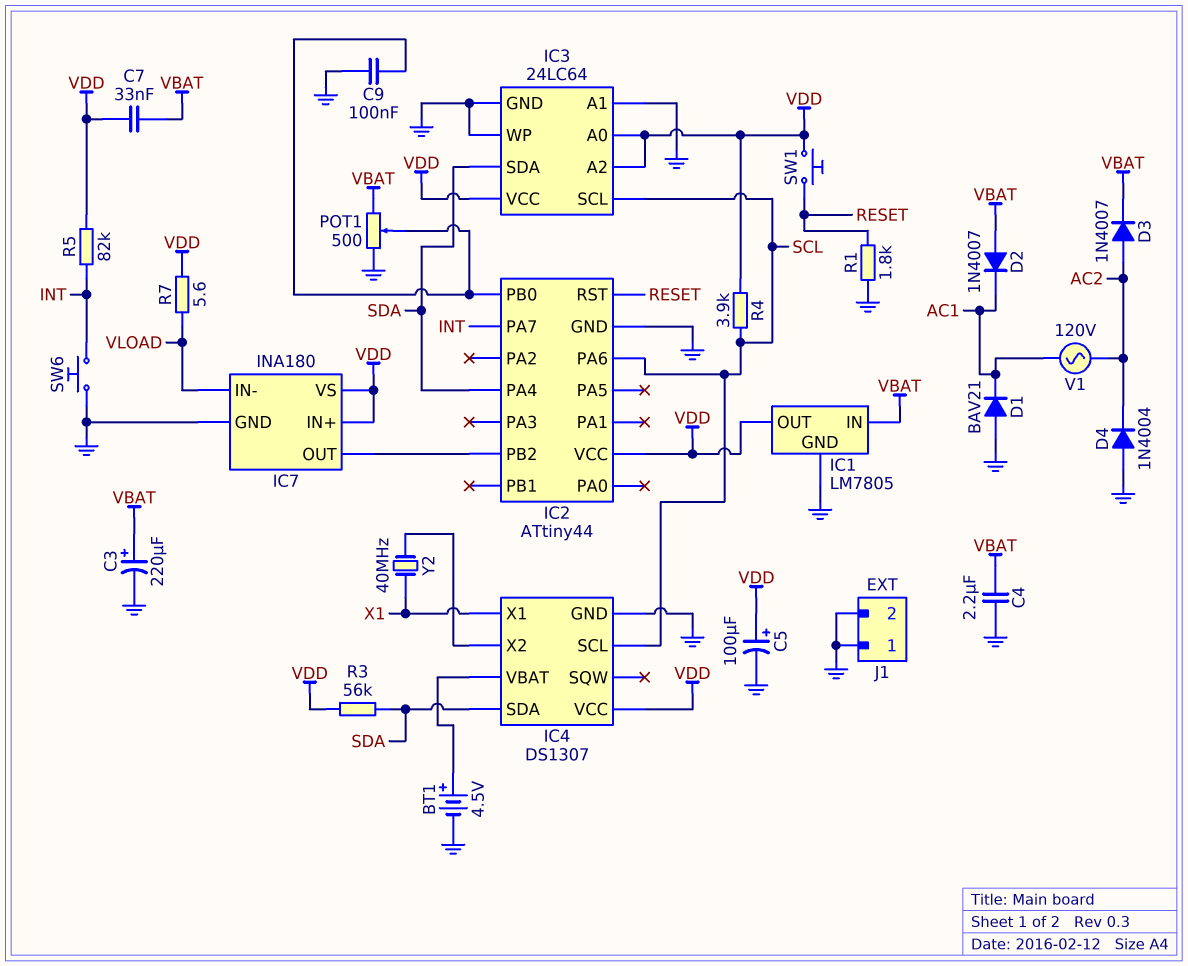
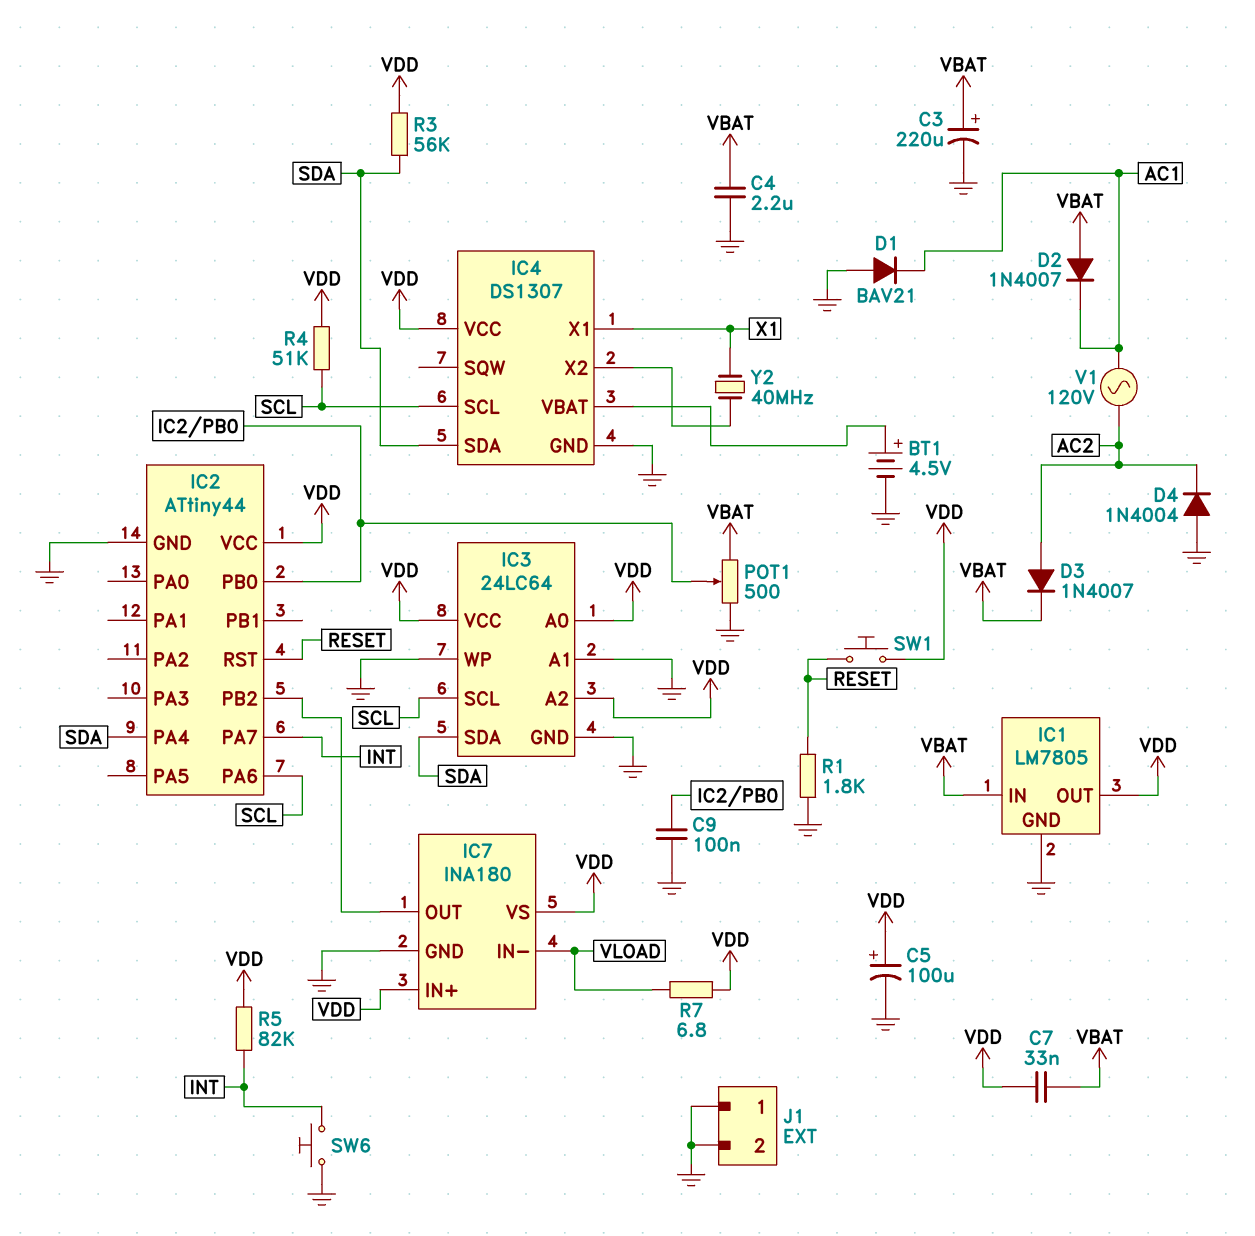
R4: 3.9k (SCL, VDD) -> 51k (SCL, VDD)
R7: 5.6 (VDD, VLOAD) -> 6.8 (VDD, VLOAD)

